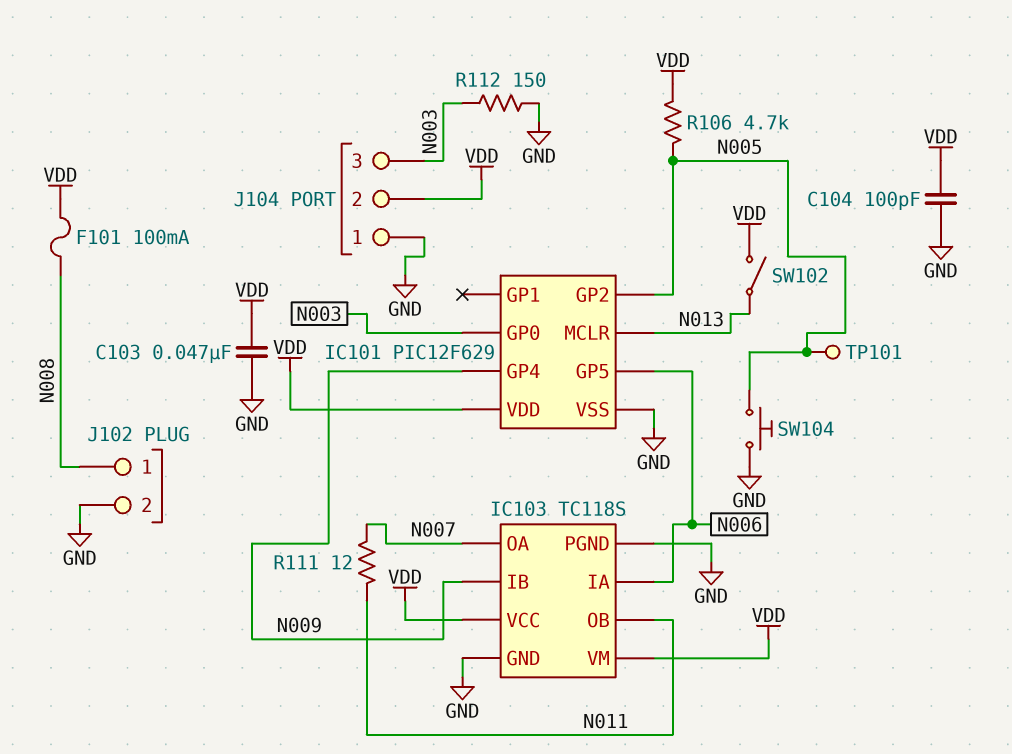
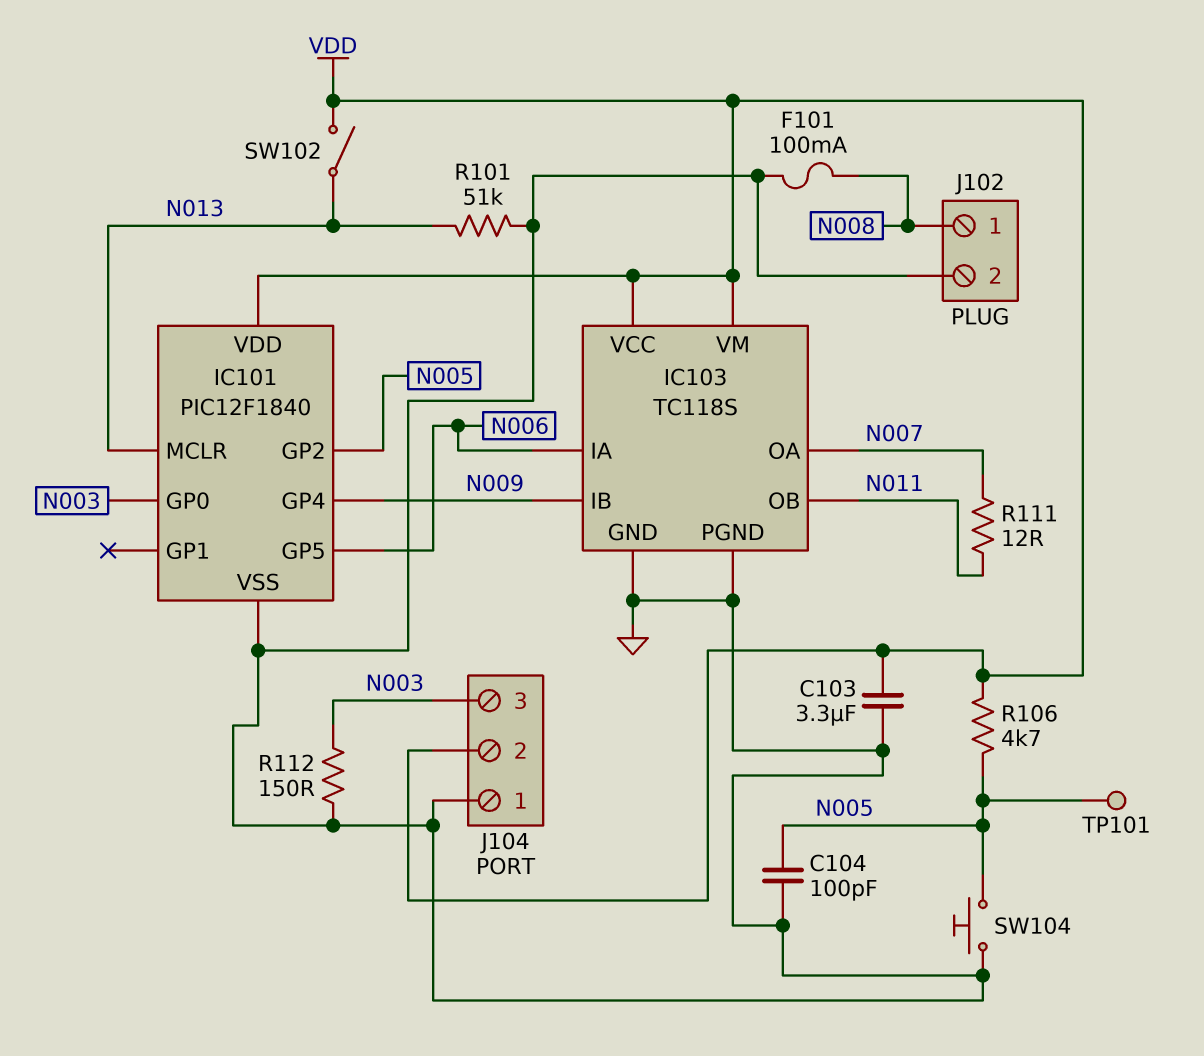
C103: 47nF (GND, VDD) -> 3.3uF (GND, VDD)
C104: 100pF (GND, VDD) -> 100pF (GND, N005)
F101: 100mA (N008, VDD) -> 100mA (GND, N008)
IC101: PIC12F629 -> PIC12F1840
R101: none -> 51k (GND, N013)

